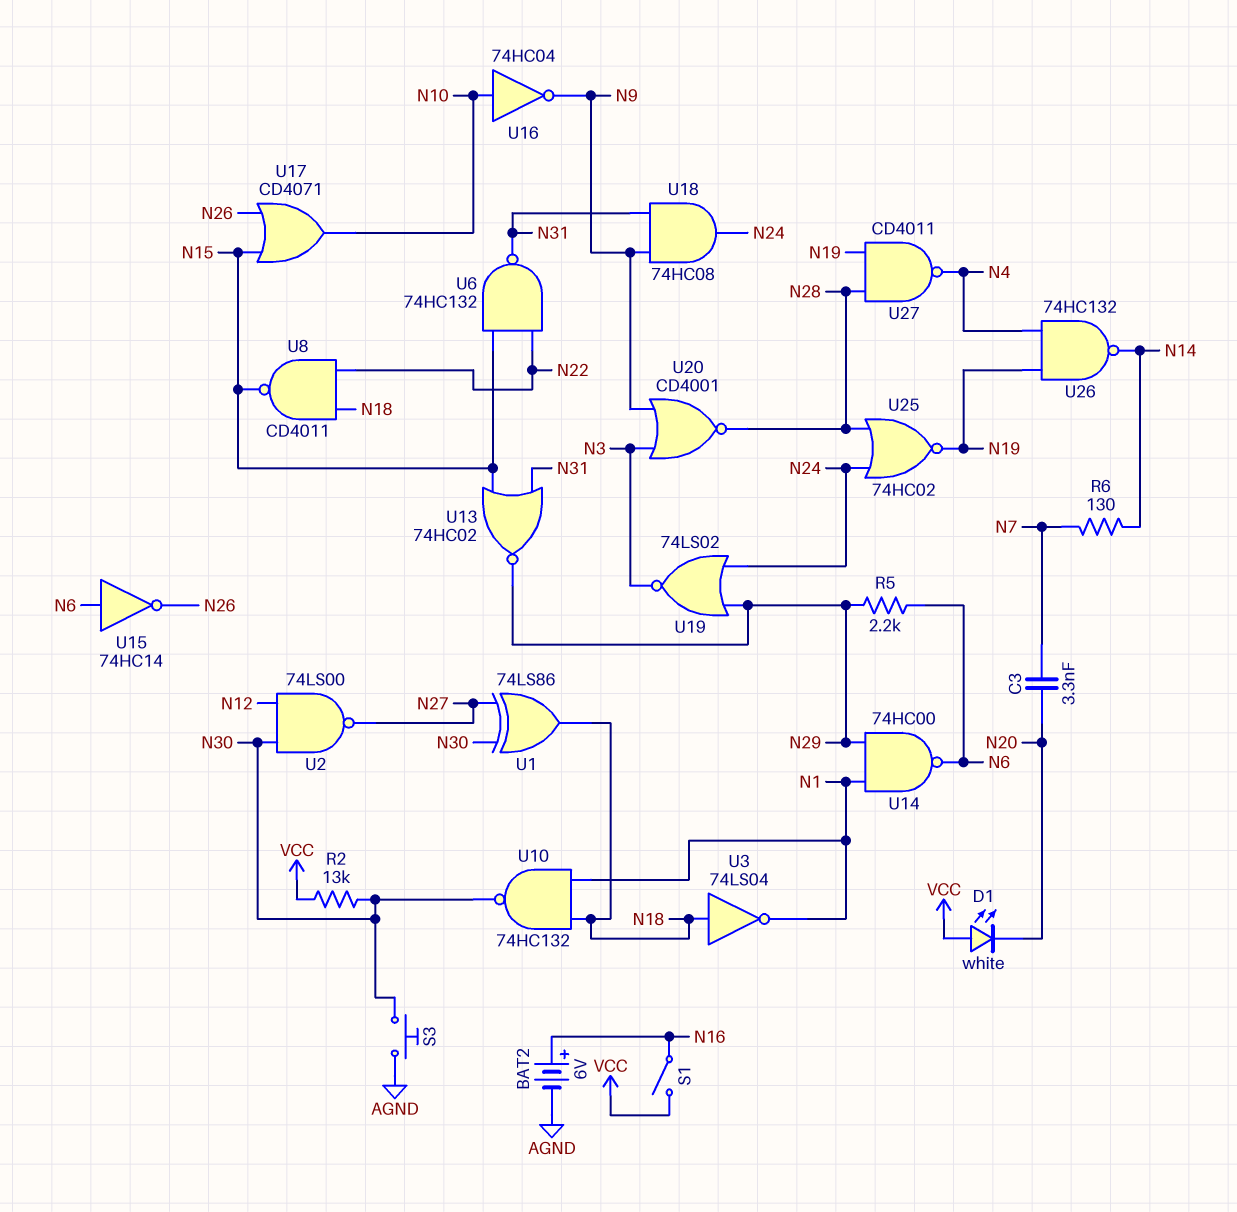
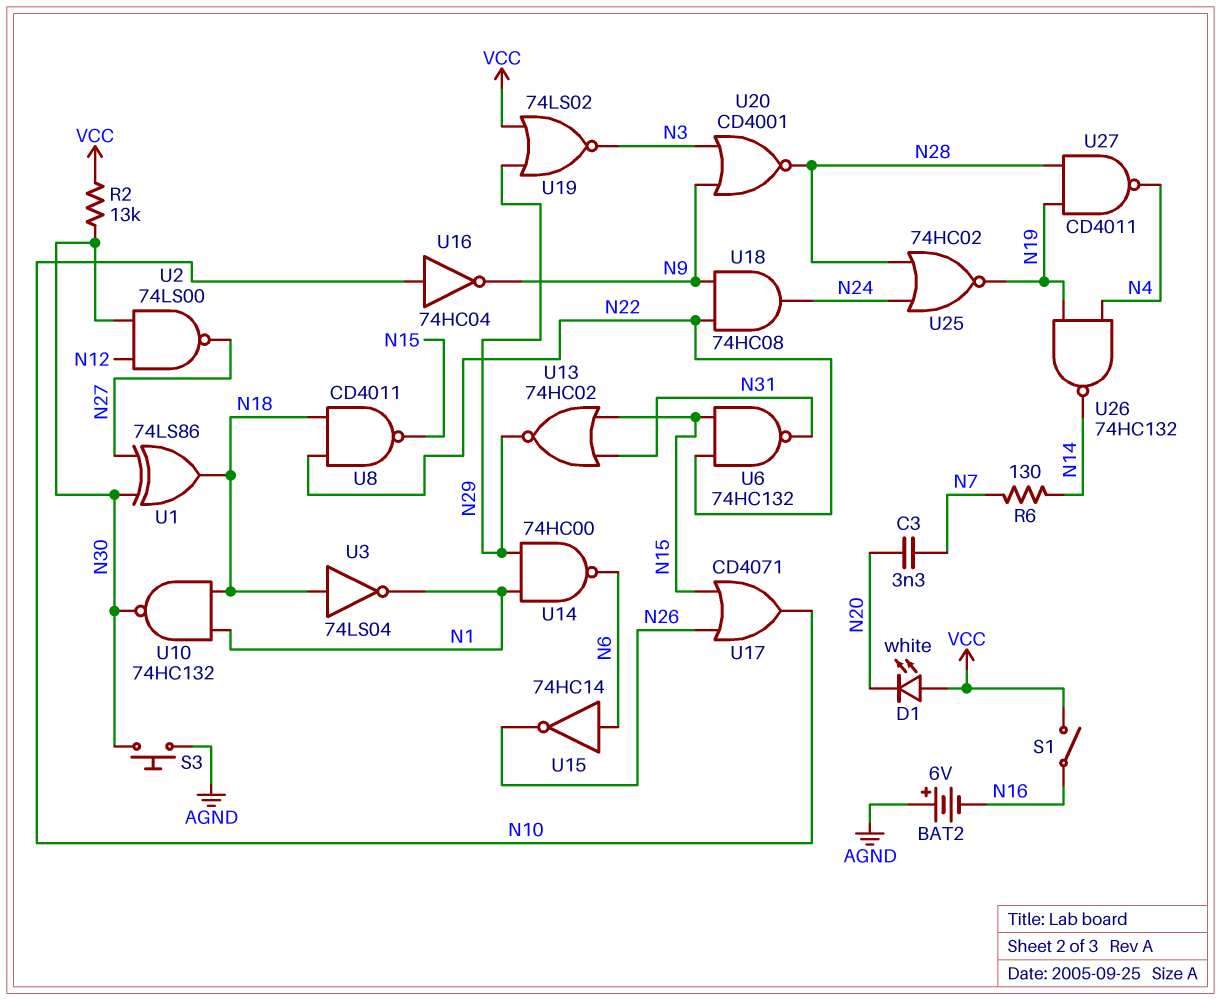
BAT2: 6V (plus N16, minus AGND) -> 6V (plus AGND, minus N16)
R5: 2.2k (N6, N29) -> none
U18: AND 74HC08 (in N9, in N31, out N24) -> AND 74HC08 (in N9, in N22, out N24)
U19: NOR 74LS02 (in N24, in N29, out N3) -> NOR 74LS02 (in N29, in VCC, out N3)

